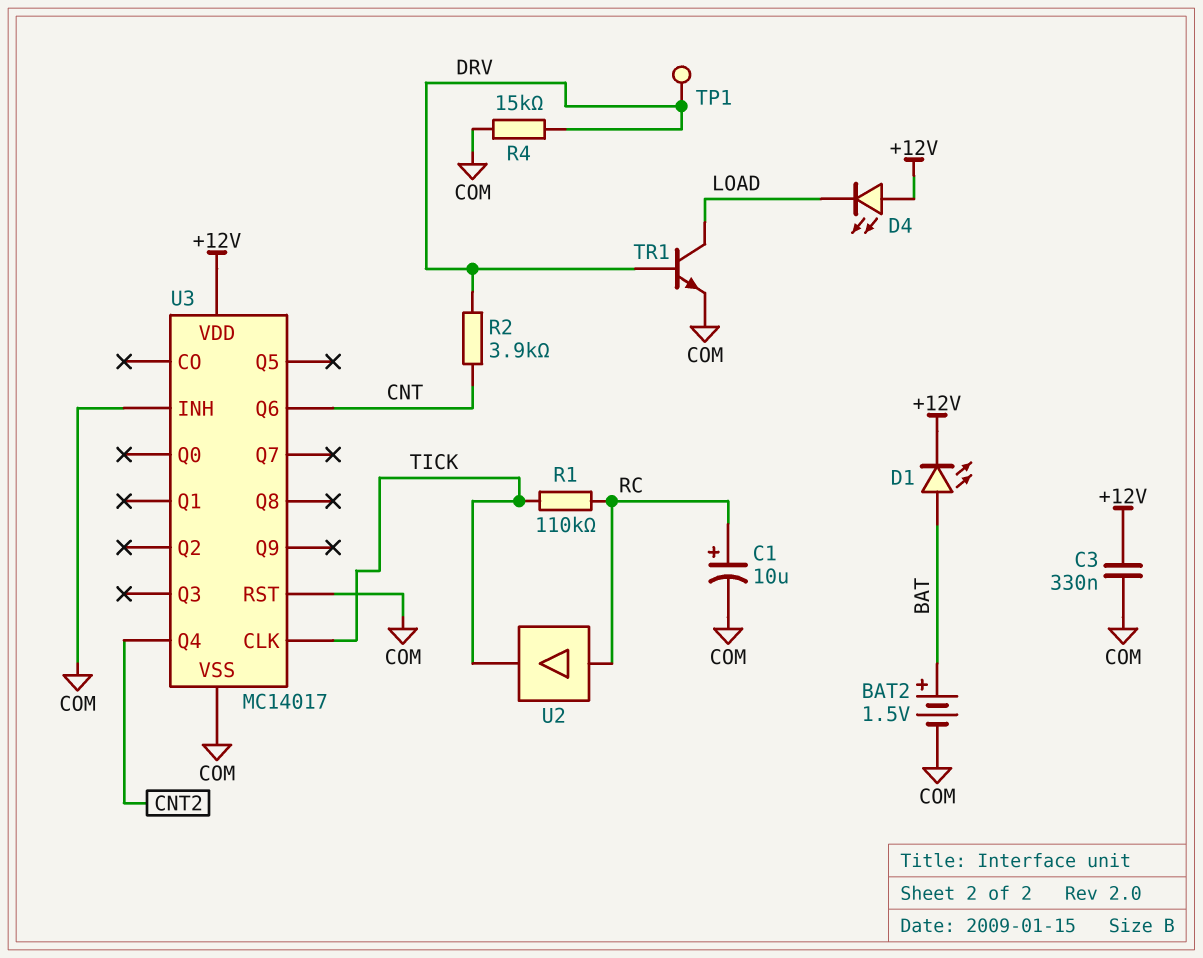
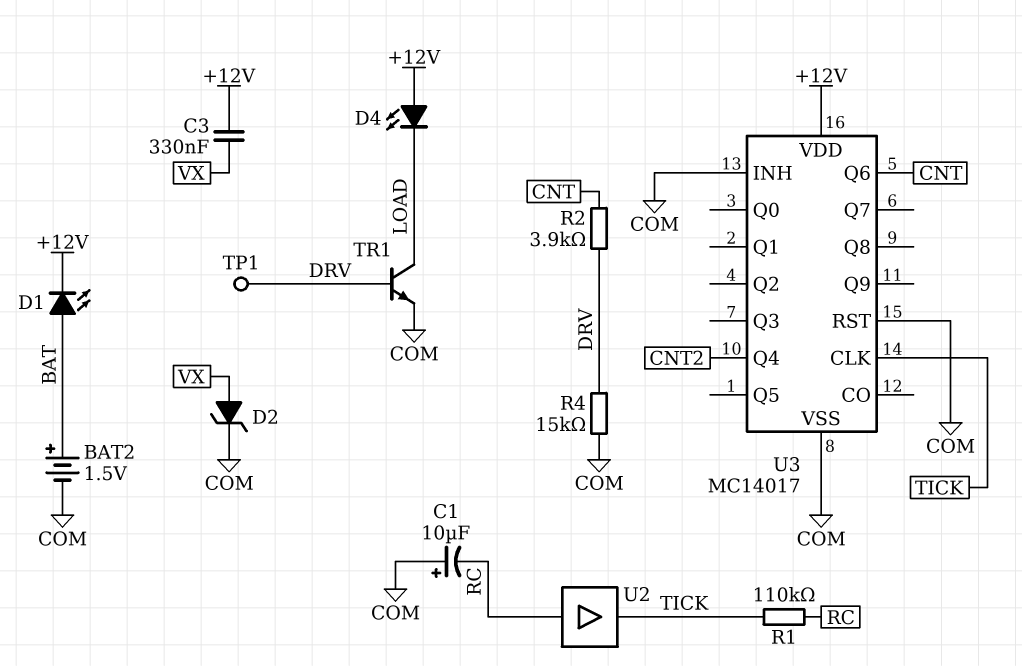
C1: 10uF (plus RC, minus COM) -> 10uF (plus COM, minus RC)
C3: 330nF (+12V, COM) -> 330nF (+12V, VX)
D2: none -> zener (A VX, K COM)

